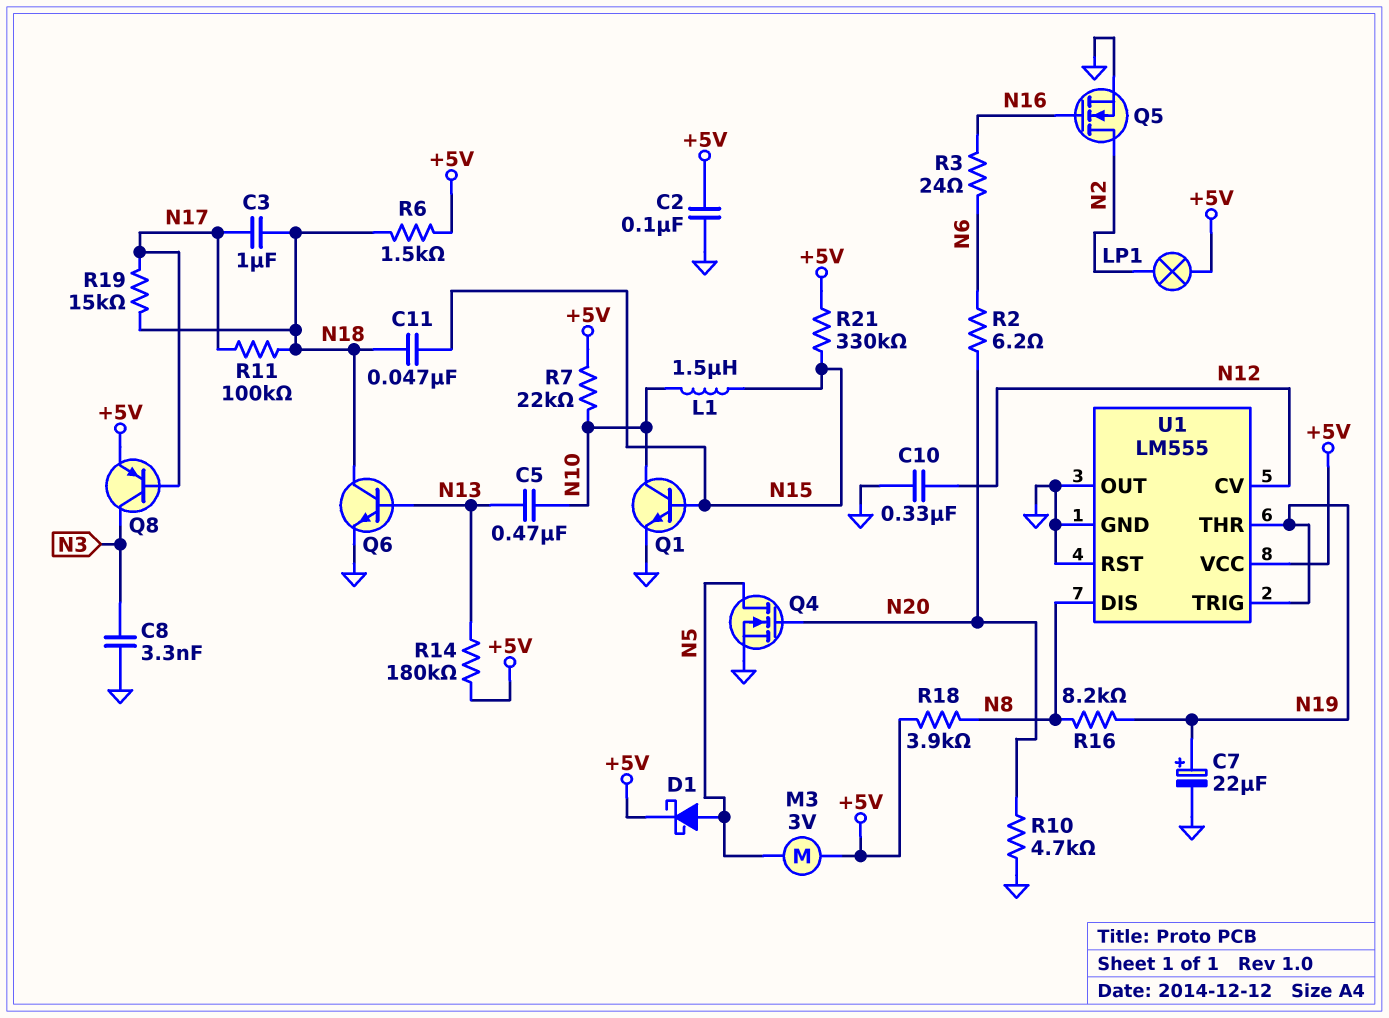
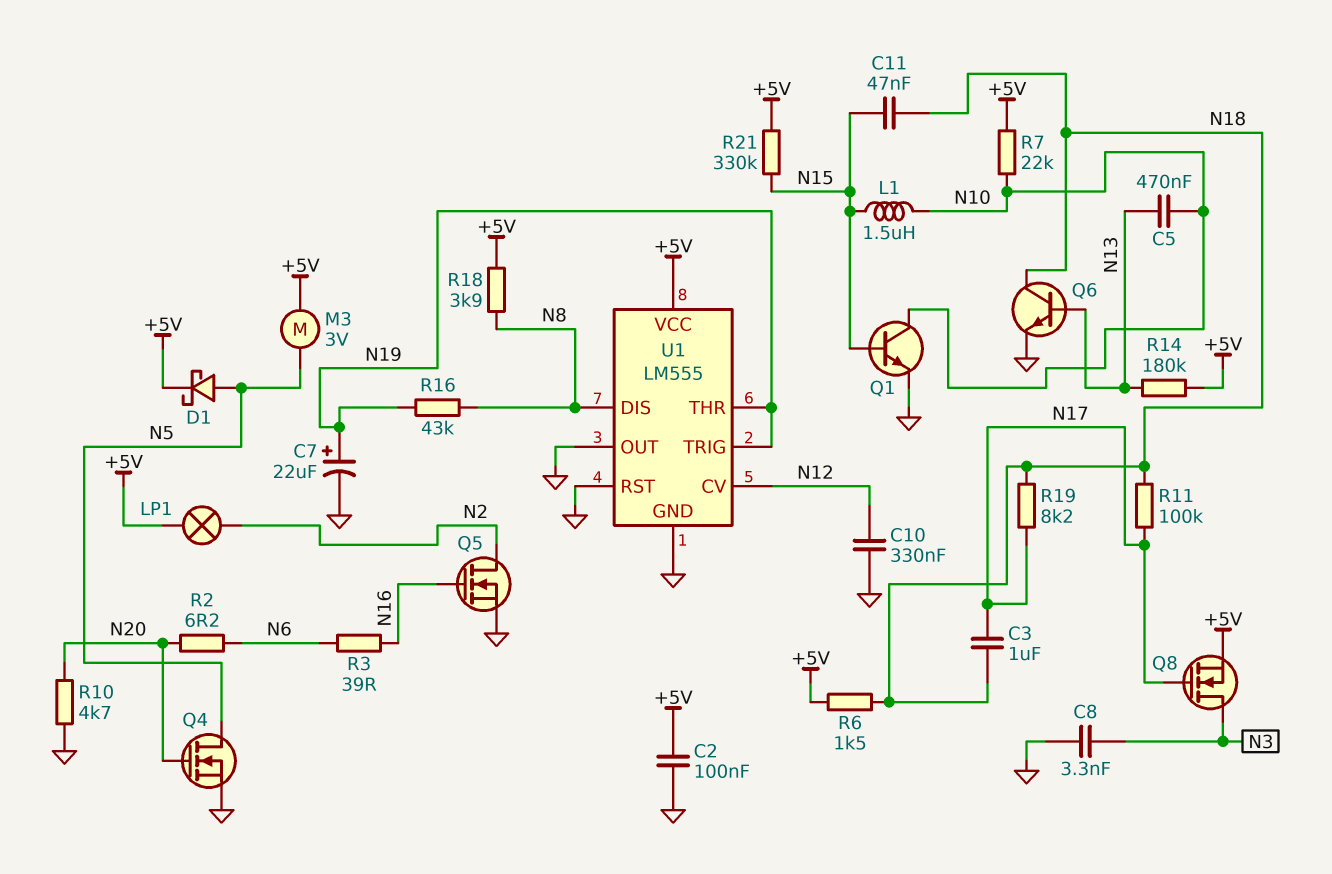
Q8: PNP (B N17, C N3, E +5V) -> NMOS (G N17, D N3, S +5V)
R3: 24 (N6, N16) -> 39 (N6, N16)
R16: 8.2k (N8, N19) -> 43k (N8, N19)
R19: 15k (N17, N18) -> 8.2k (N17, N18)

